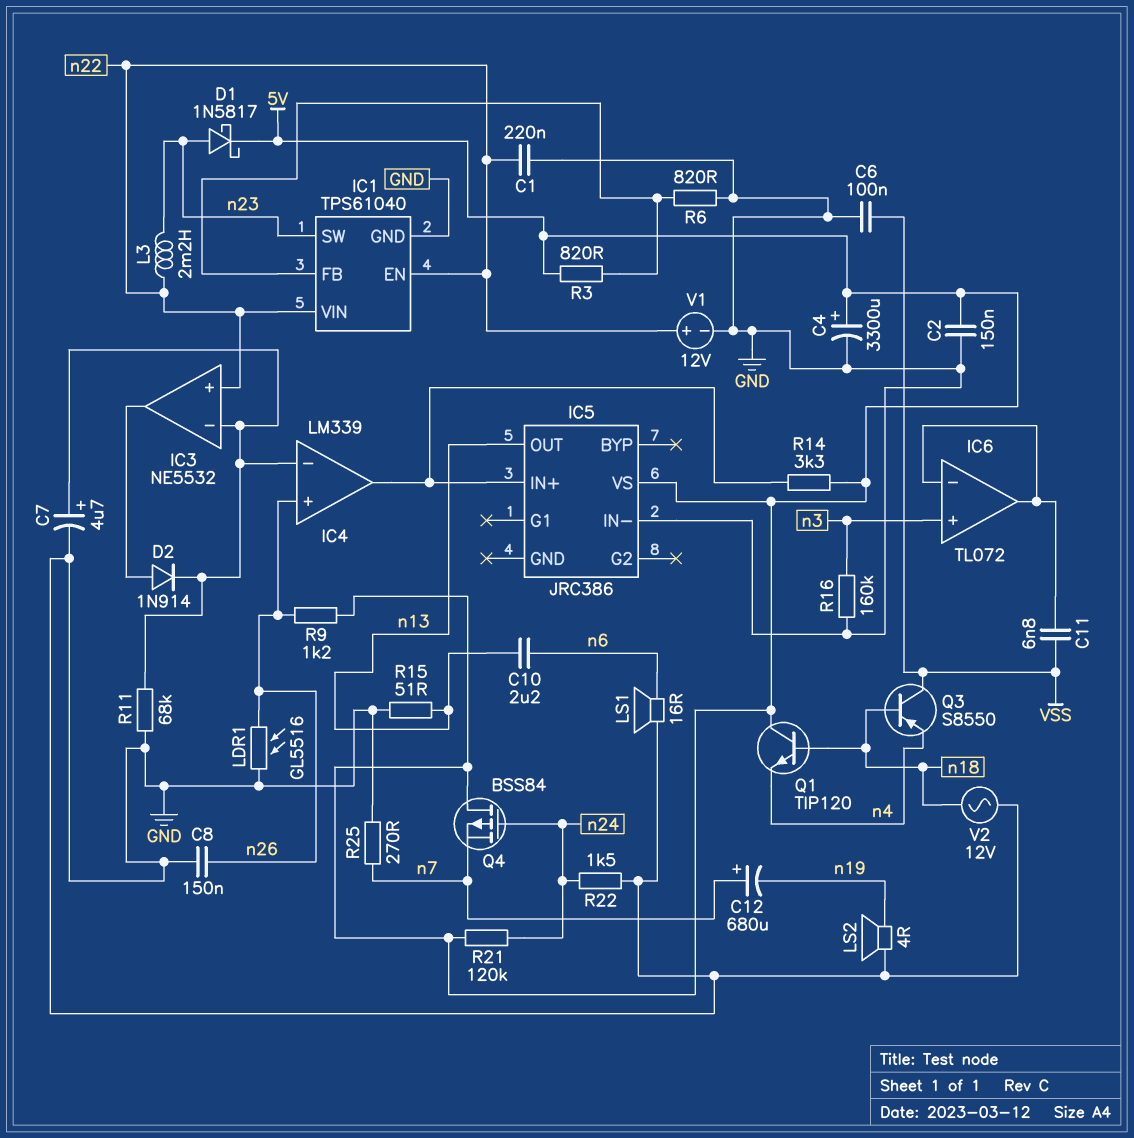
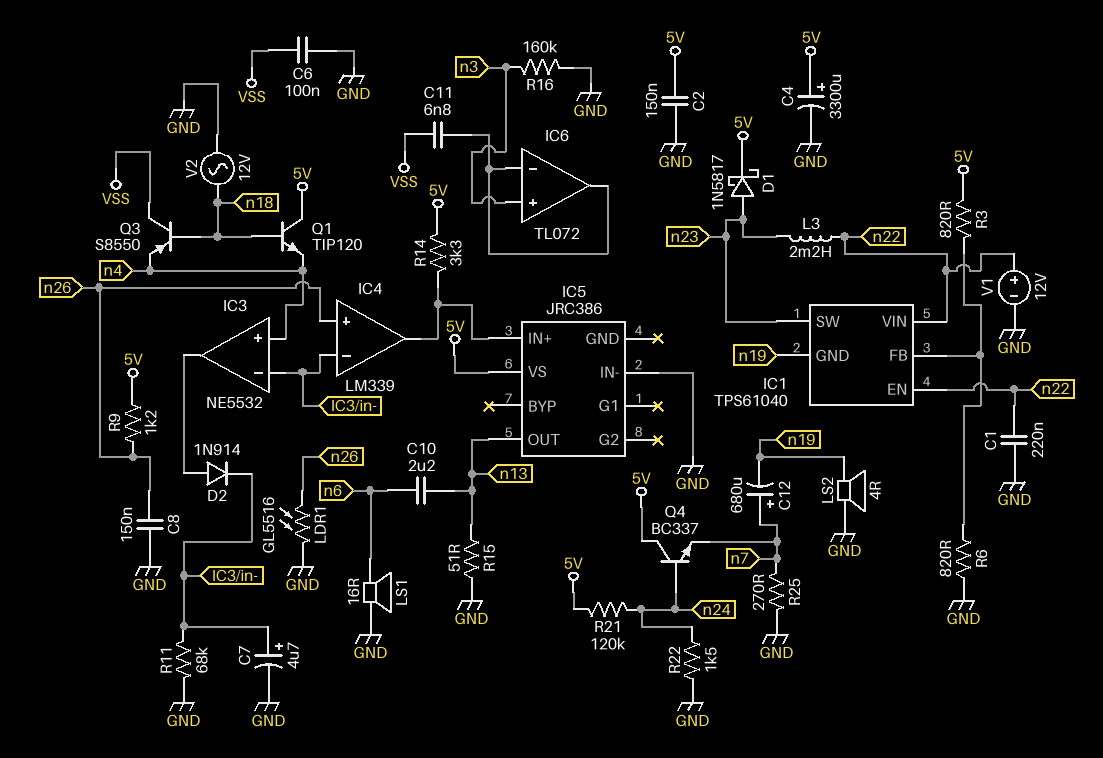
IC1 pin GND: GND -> n19
IC3 pin in+: n22 -> n4
Q4: PMOS BSS84 (G n24, D 5V, S n7) -> NPN BC337 (B n24, C 5V, E n7)

